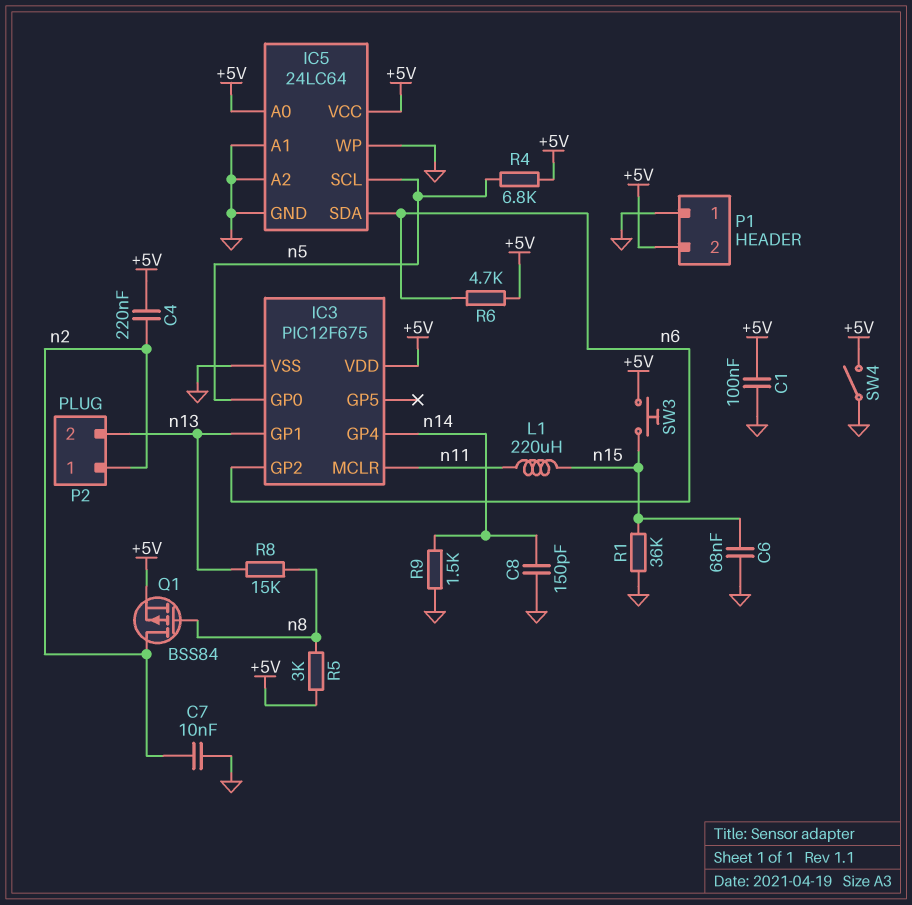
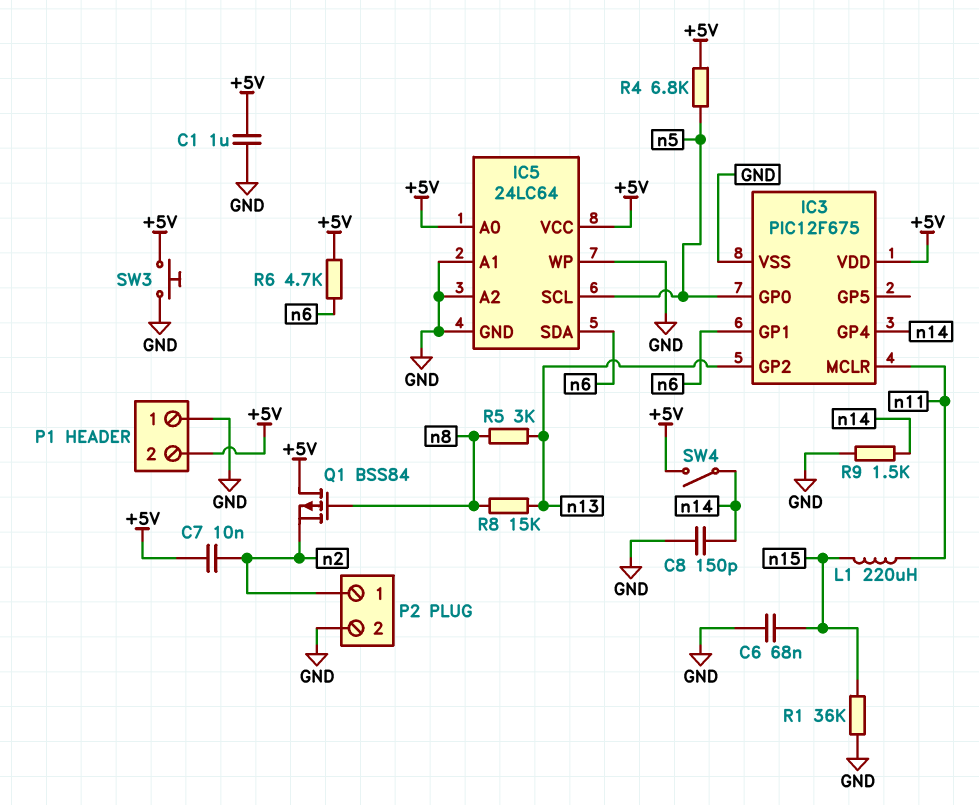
C1: 100nF (+5V, GND) -> 1uF (+5V, GND)
C4: 220nF (+5V, n2) -> none
C7: 10nF (GND, n2) -> 10nF (+5V, n2)
IC3 pin GP1: n13 -> n6
IC3 pin GP2: n6 -> n13
P2 pin 2: n13 -> GND
Q1: PMOS BSS84 (G n8, D n2, S +5V) -> PMOS BSS84 (G n8, D +5V, S n2)
R5: 3k (+5V, n8) -> 3k (n8, n13)
SW3: button (+5V, n15) -> button (+5V, GND)
SW4: switch (+5V, GND) -> switch (+5V, n14)

